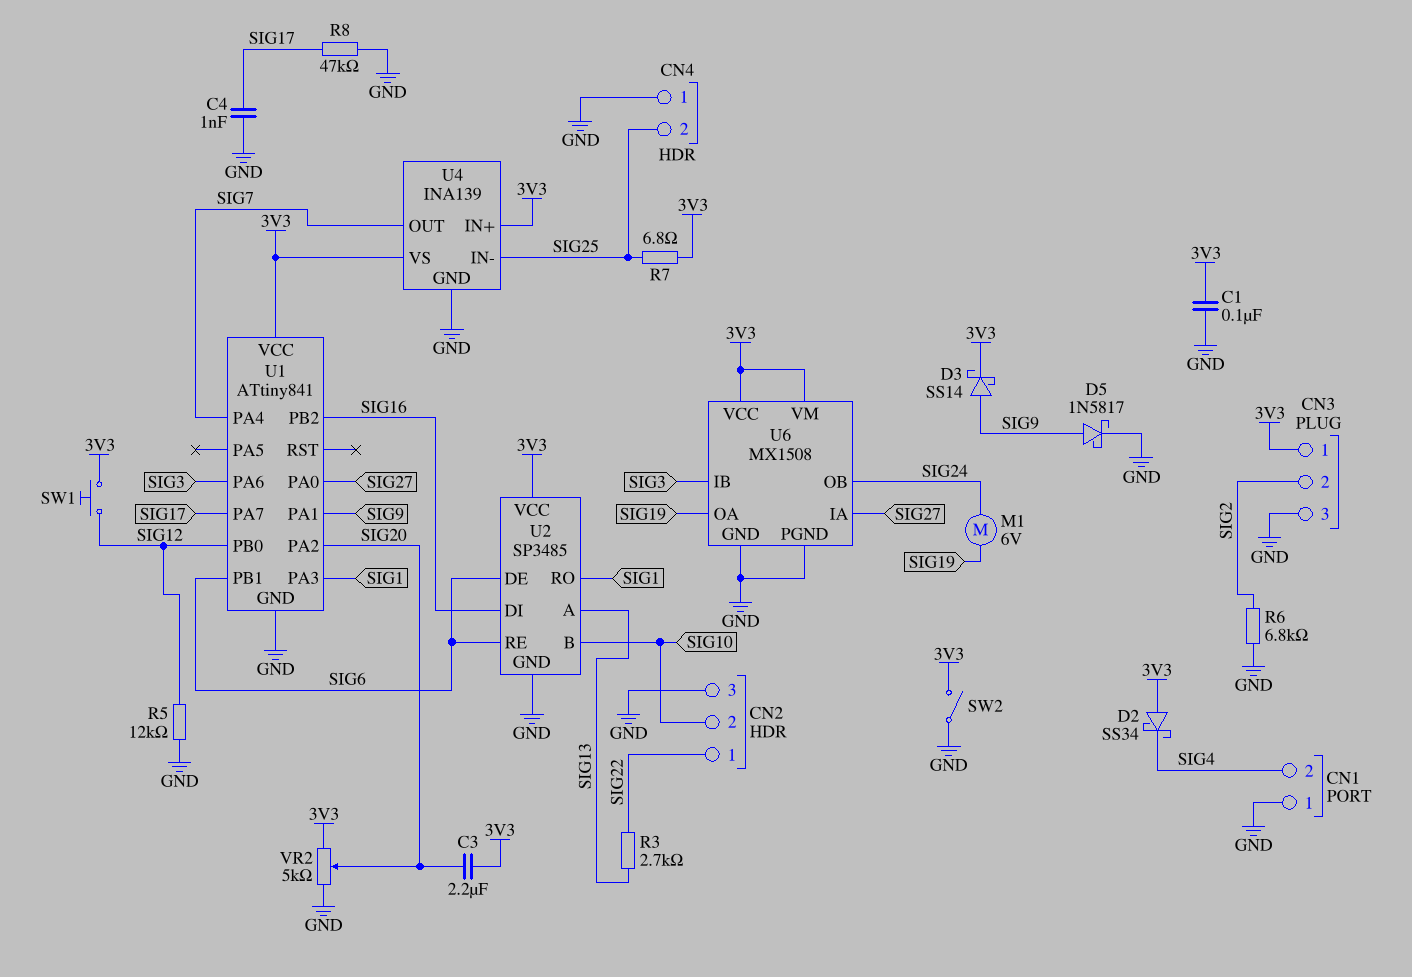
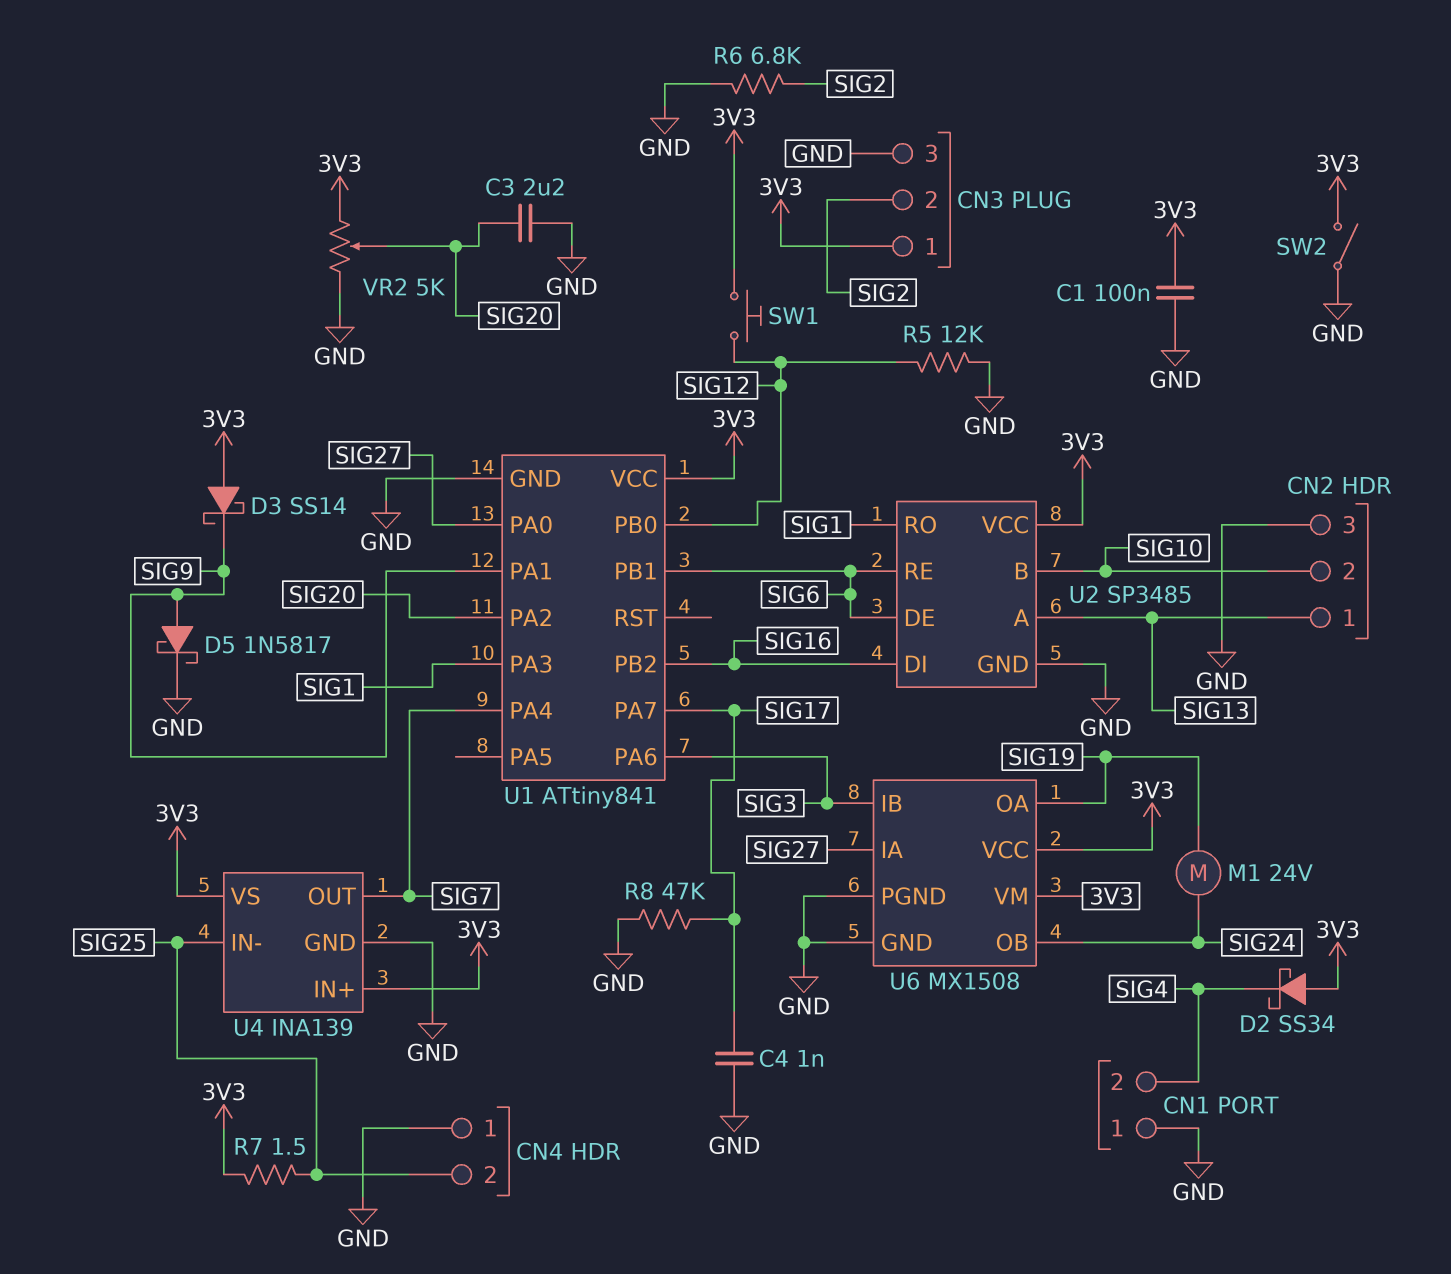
C3: 2.2uF (3V3, SIG20) -> 2.2uF (GND, SIG20)
CN2 pin 1: SIG22 -> SIG13
D3: schottky SS14 (A SIG9, K 3V3) -> schottky SS14 (A 3V3, K SIG9)
M1: motor 6V (SIG19, SIG24) -> motor 24V (SIG19, SIG24)
R3: 2.7k (SIG13, SIG22) -> none
R7: 6.8 (3V3, SIG25) -> 1.5 (3V3, SIG25)

